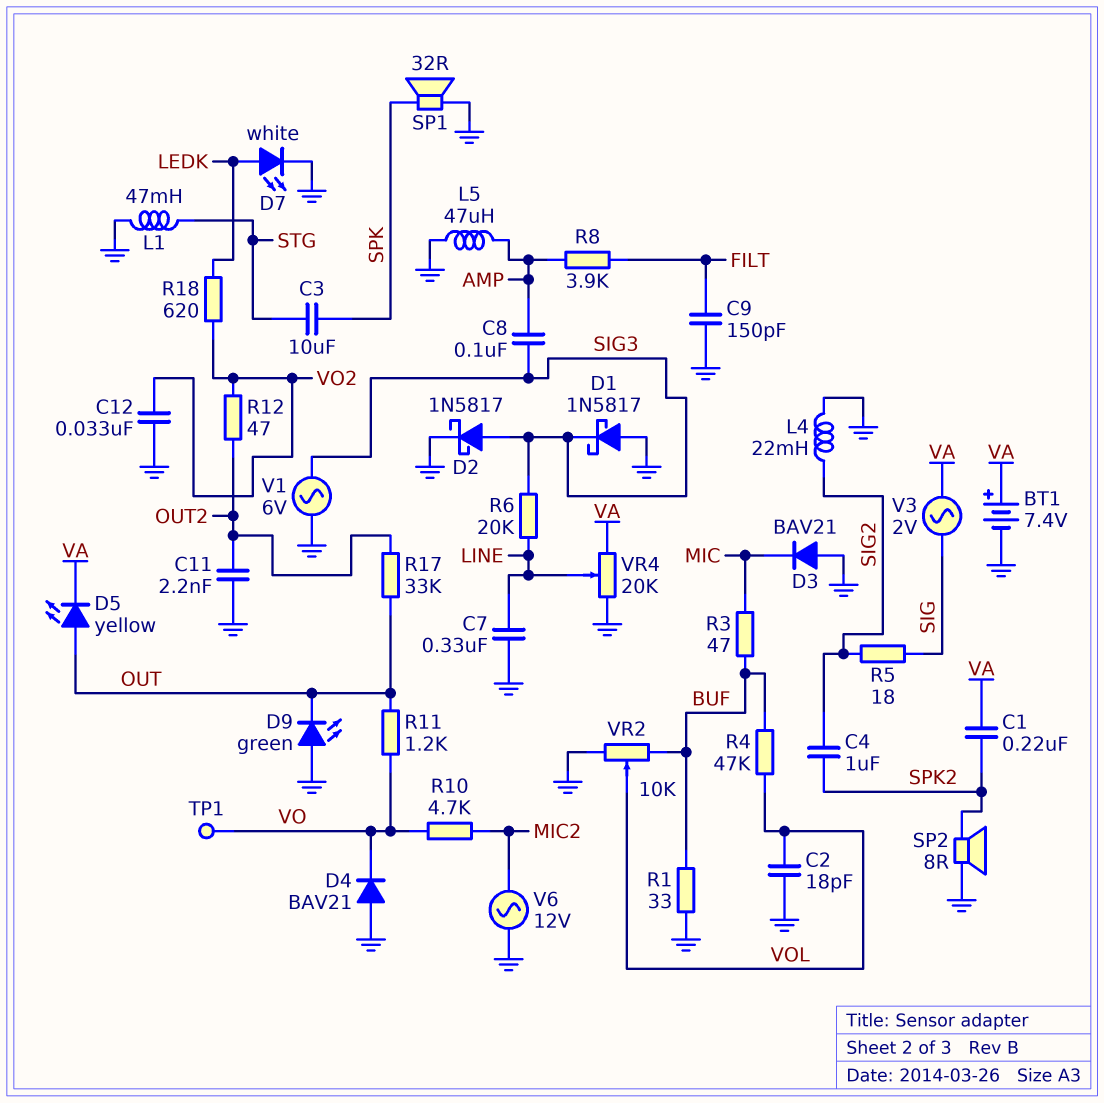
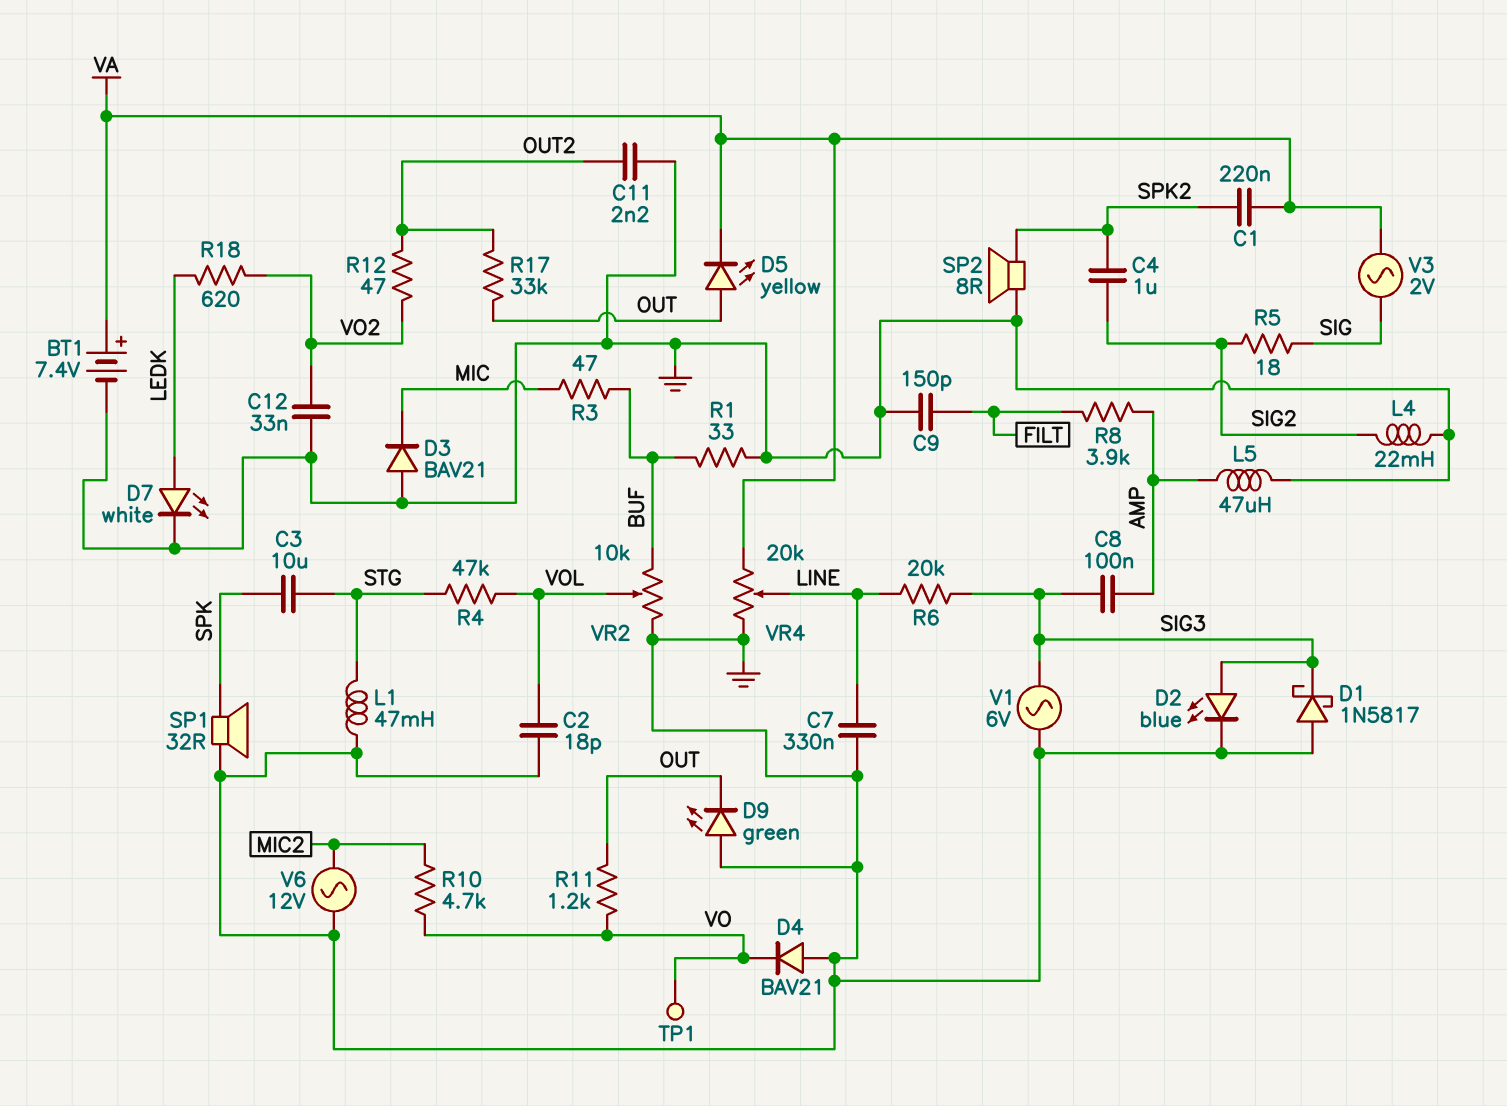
D2: schottky 1N5817 (A SIG3, K GND) -> LED blue (A SIG3, K GND)
R4: 47k (BUF, VOL) -> 47k (STG, VOL)

